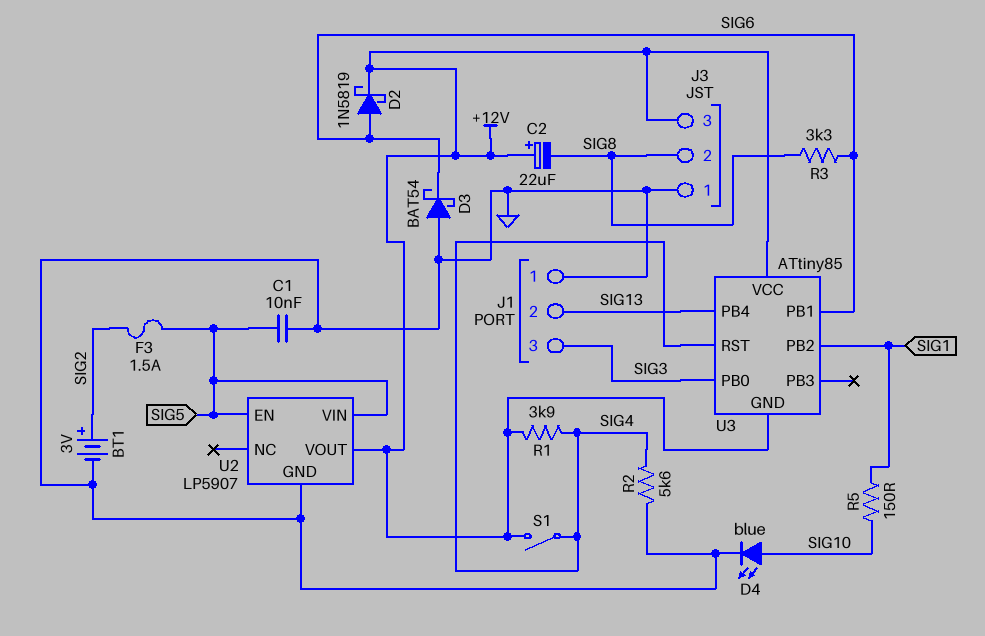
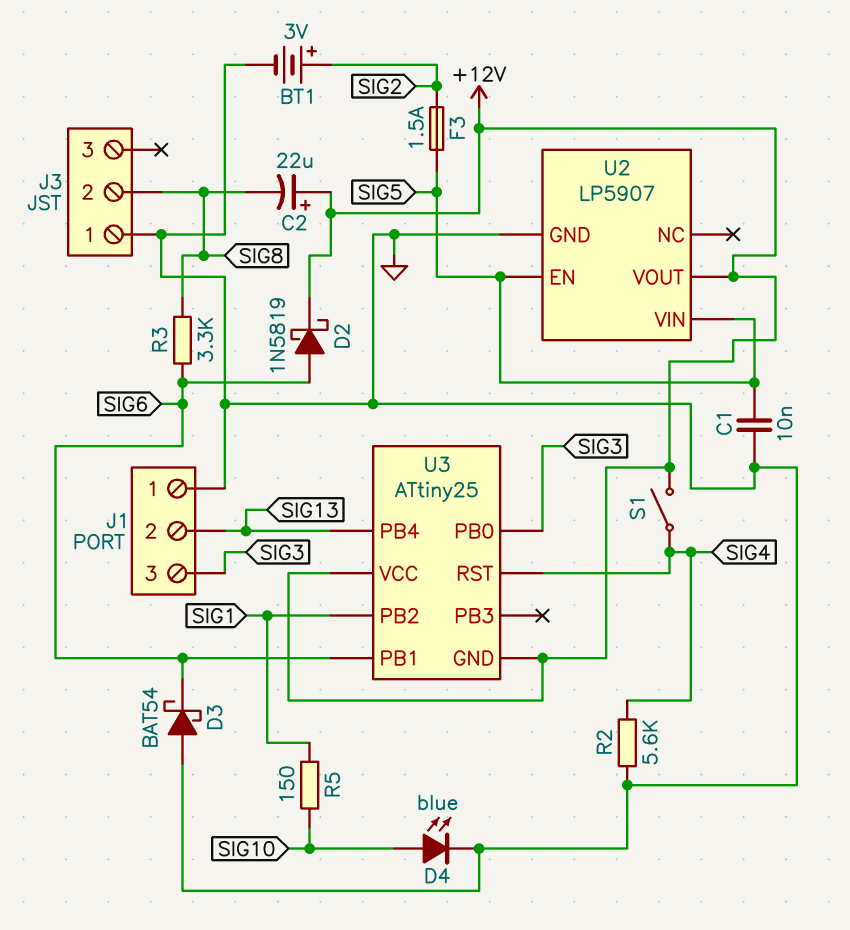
J3 pin 3: +12V -> none
R1: 3.9k (+12V, SIG4) -> none
U3: ATtiny85 -> ATtiny25

